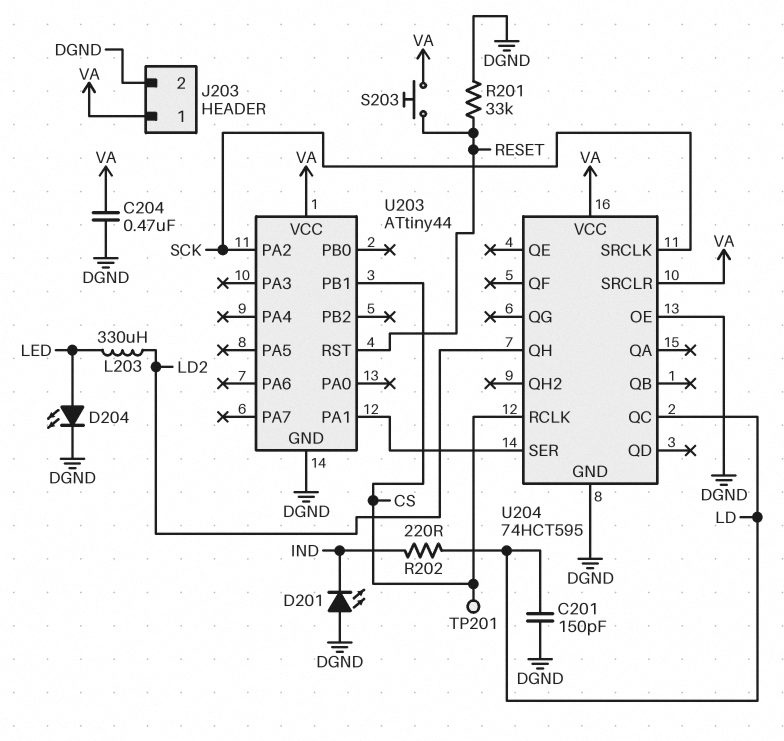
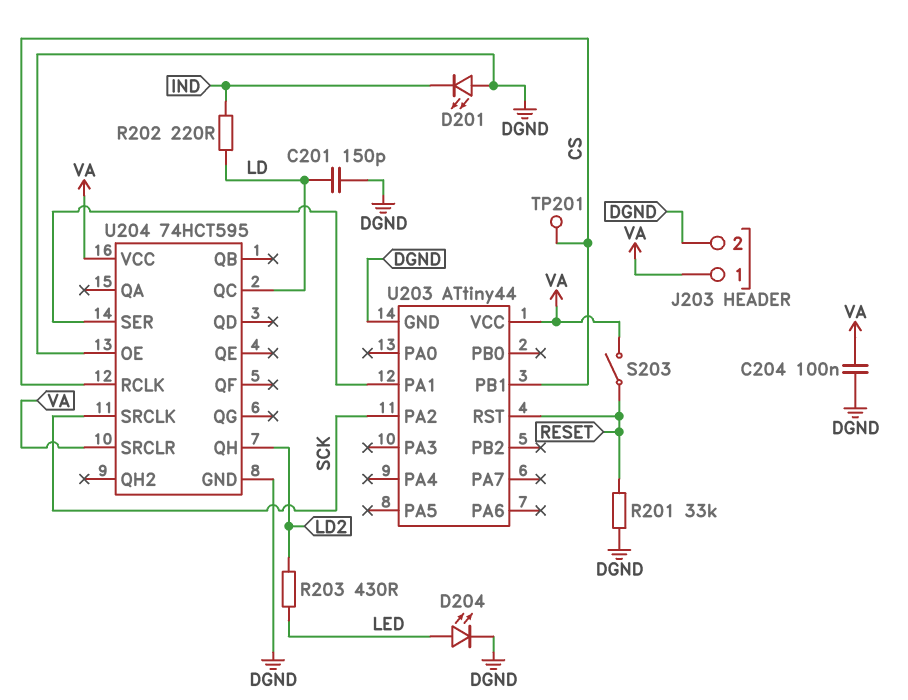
C204: 470nF (DGND, VA) -> 100nF (DGND, VA)
L203: 330uH (LD2, LED) -> none
R203: none -> 430 (LD2, LED)
S203: button (RESET, VA) -> switch (RESET, VA)

